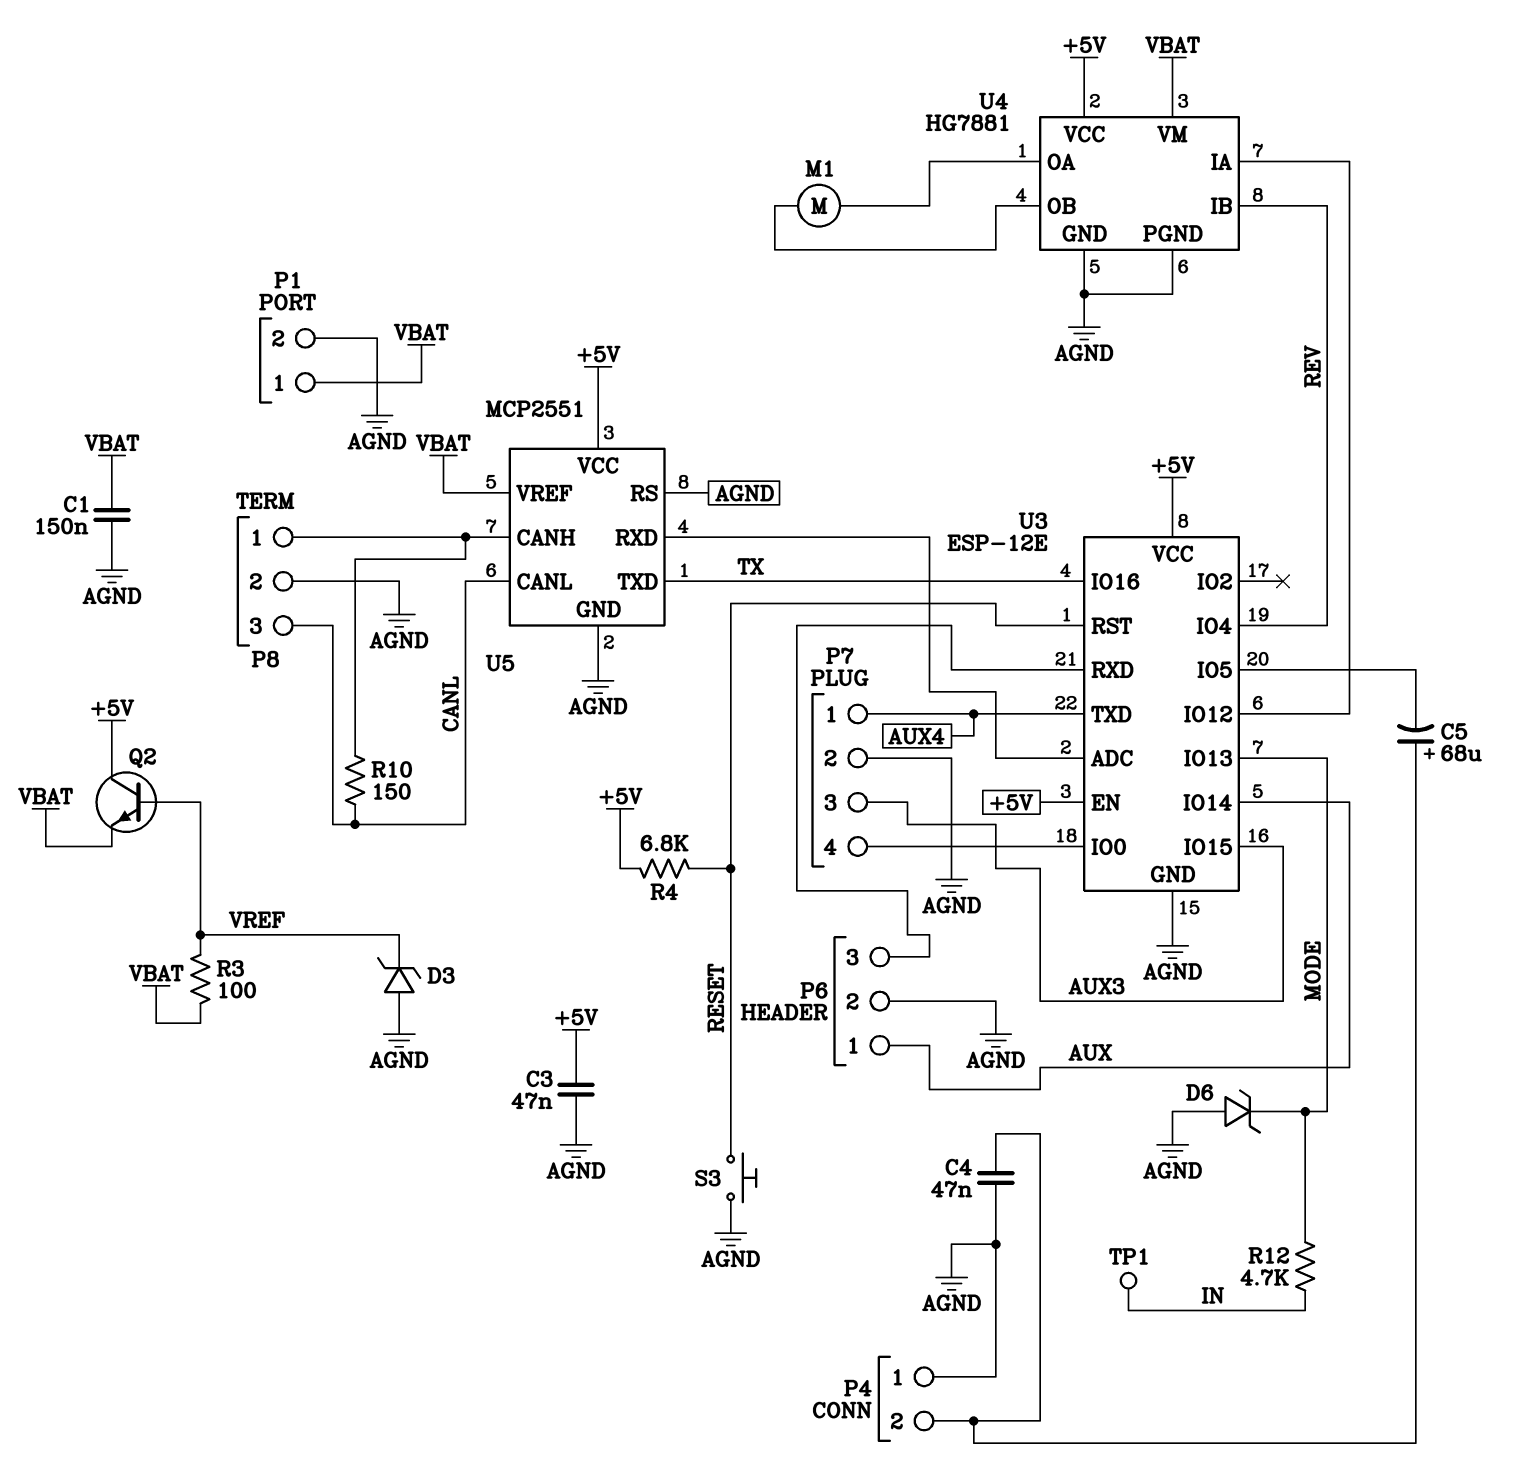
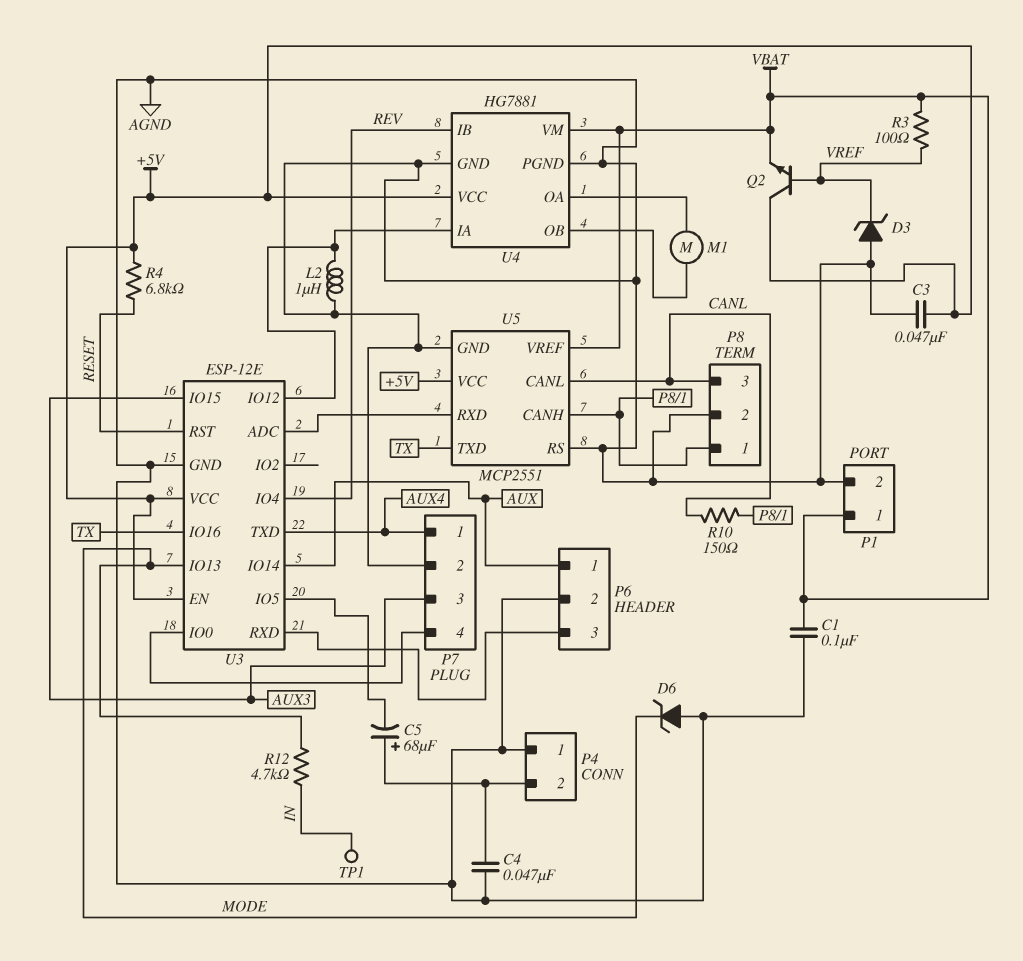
C1: 150nF (AGND, VBAT) -> 100nF (AGND, VBAT)
L2: none -> 1uH (AGND, U3/IO12)
S3: button (AGND, RESET) -> none

